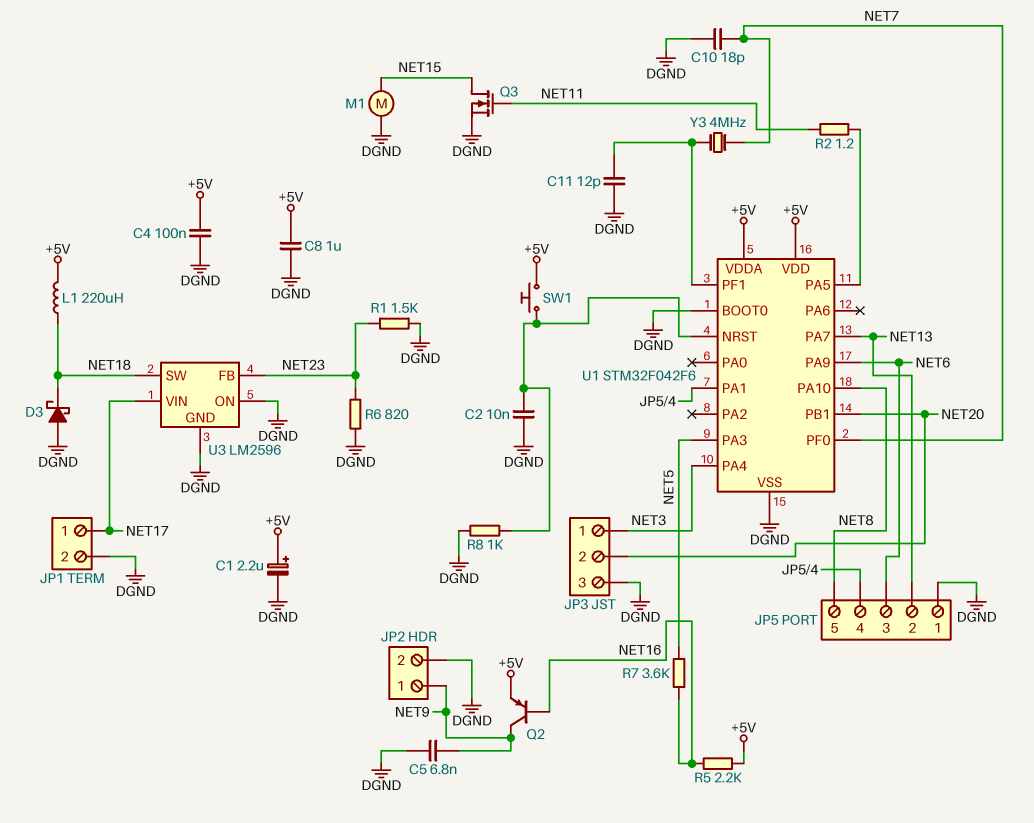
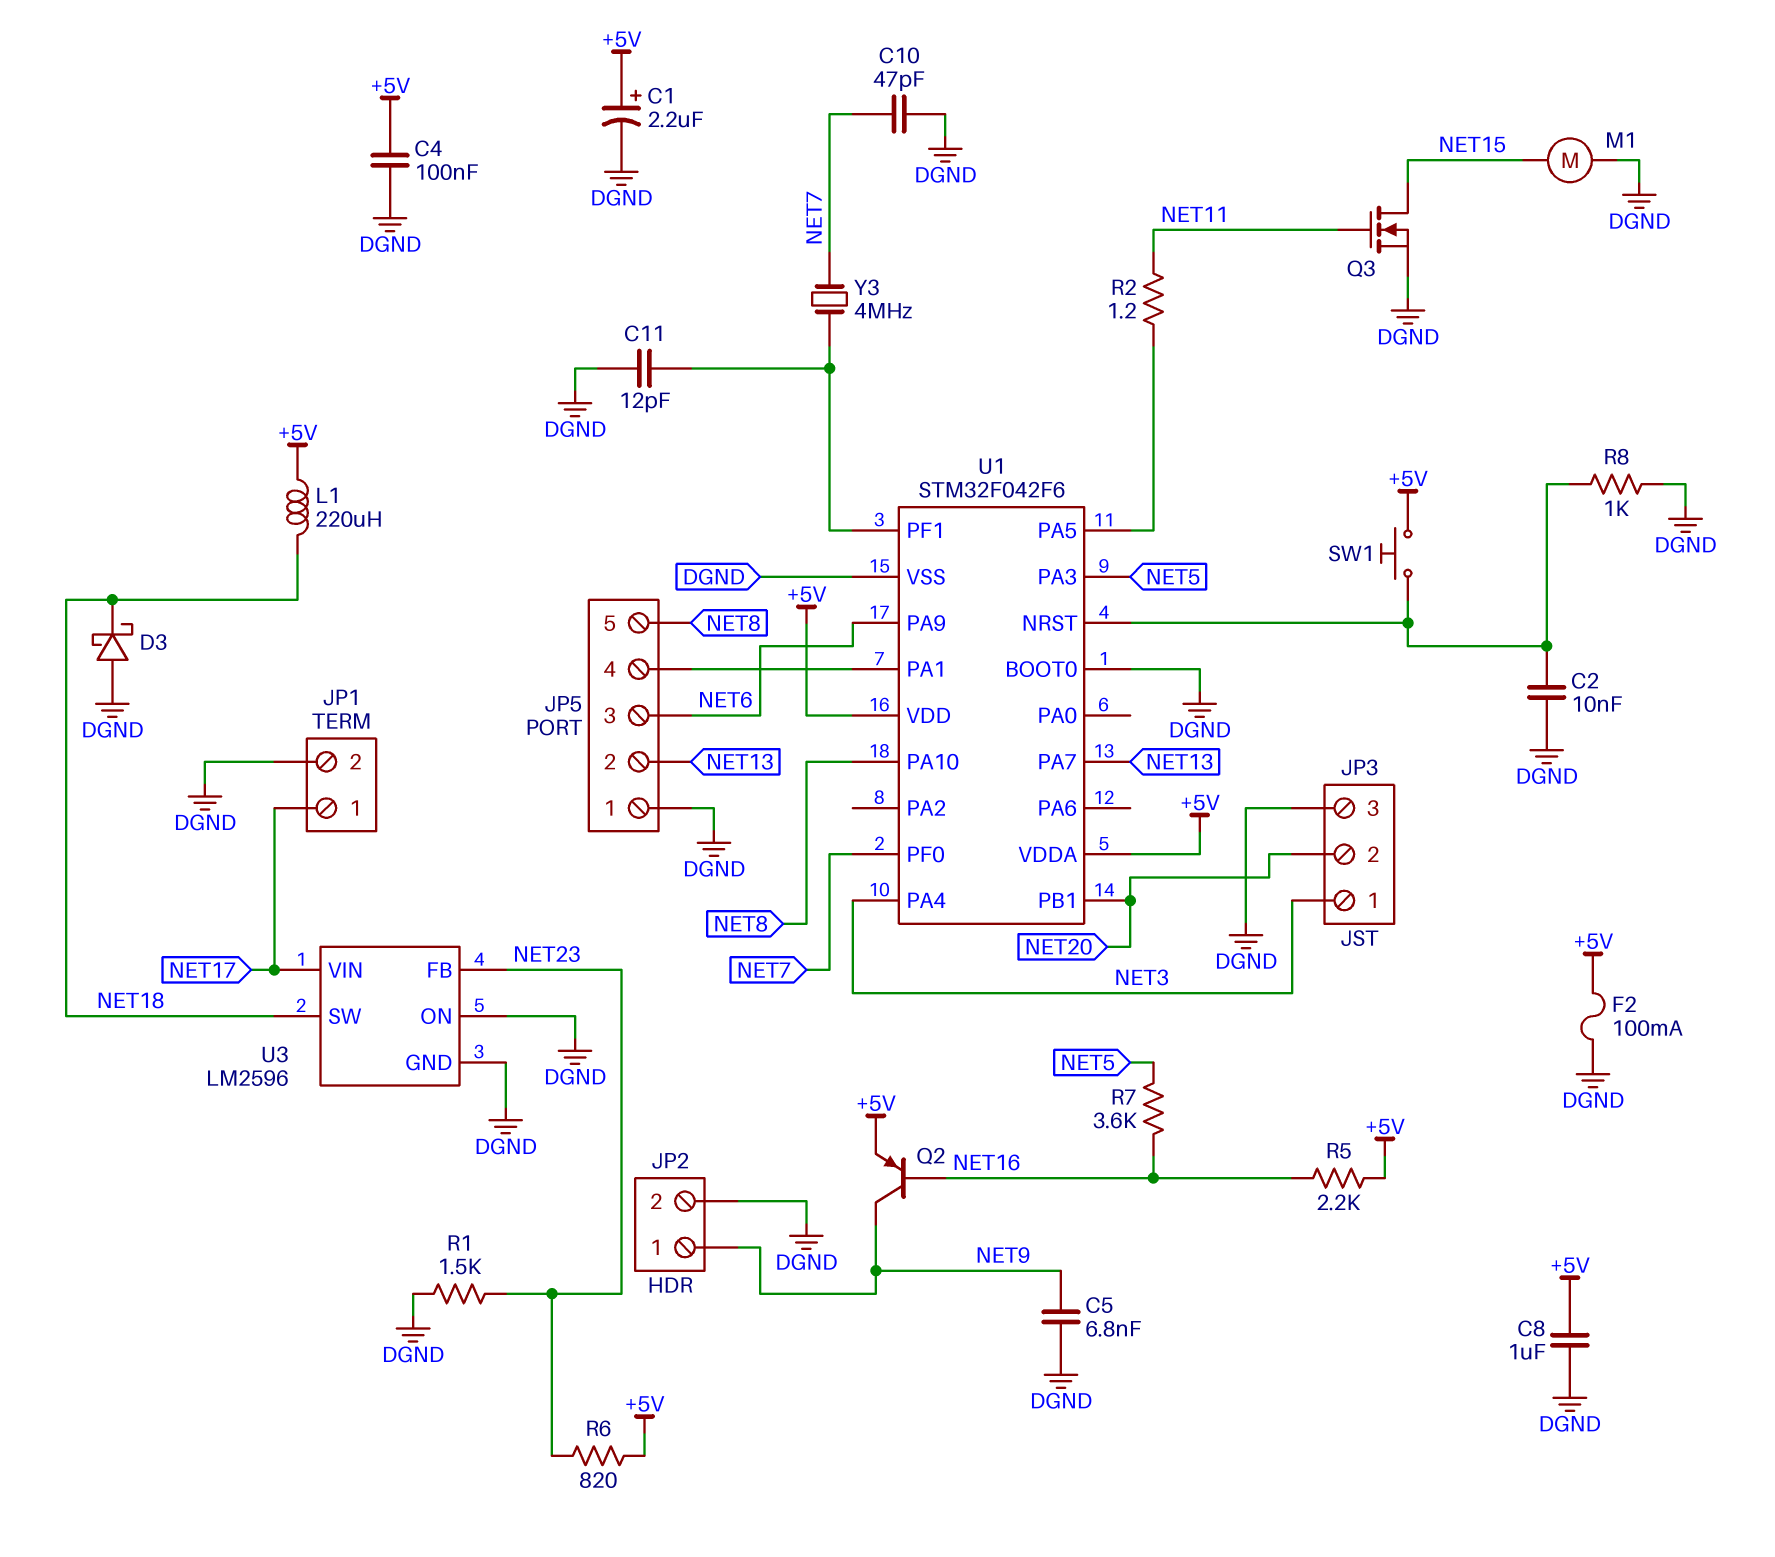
C10: 18pF (DGND, NET7) -> 47pF (DGND, NET7)
F2: none -> 100mA (+5V, DGND)
R6: 820 (DGND, NET23) -> 820 (+5V, NET23)

